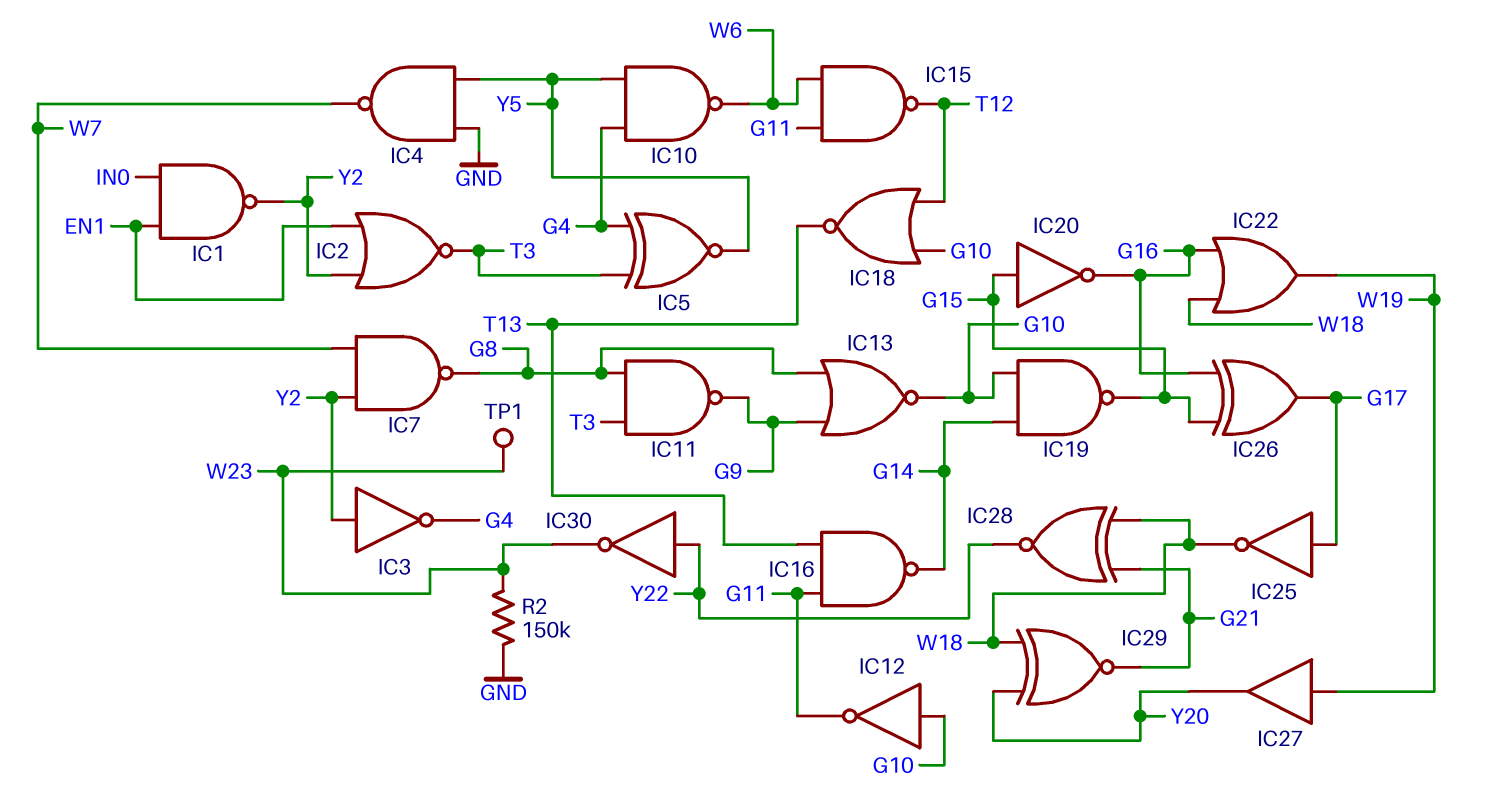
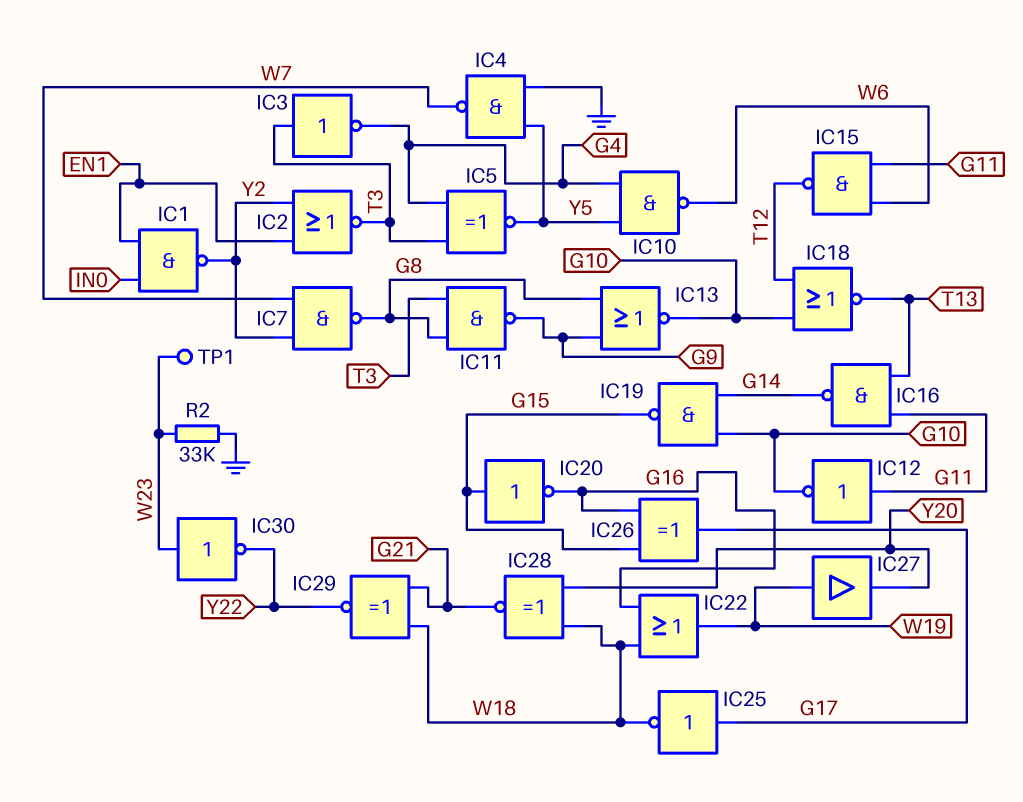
IC3: NOT (in Y2, out G4) -> NOT (in T3, out G4)
IC12: NOT (in G10, out G11) -> NOT (in G11, out G10)
IC28: XNOR (in G21, in W18, out Y22) -> XNOR (in W18, in Y20, out G21)
IC29: XNOR (in W18, in Y20, out G21) -> XNOR (in G21, in W18, out Y22)
IC30: NOT (in Y22, out W23) -> NOT (in W23, out Y22)
R2: 150k (GND, W23) -> 33k (GND, W23)

